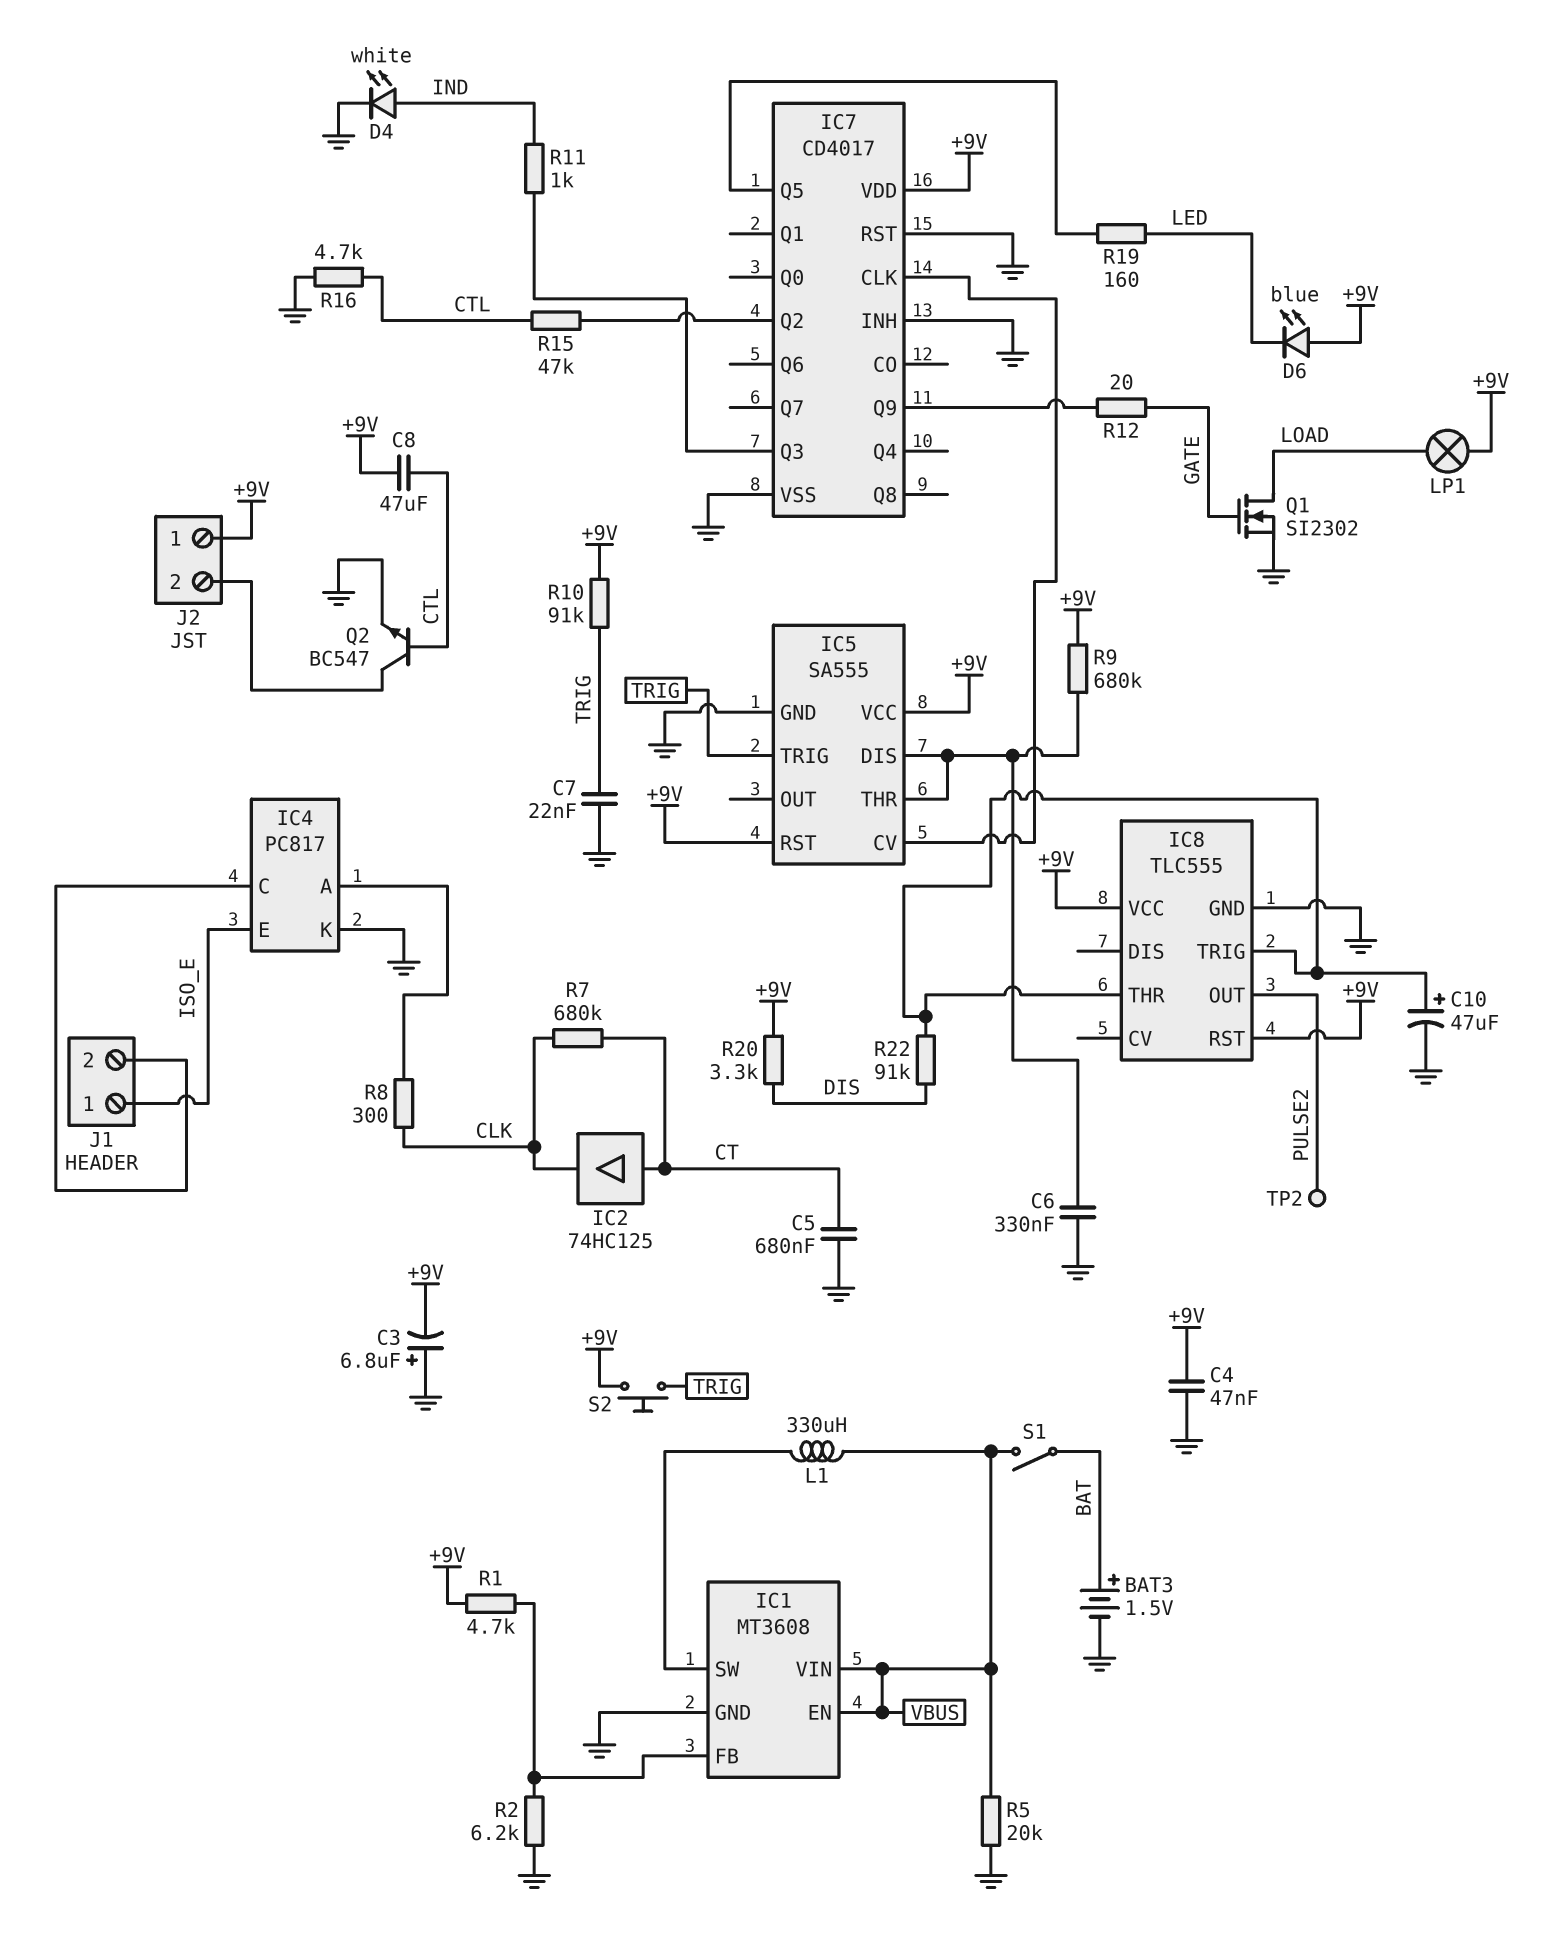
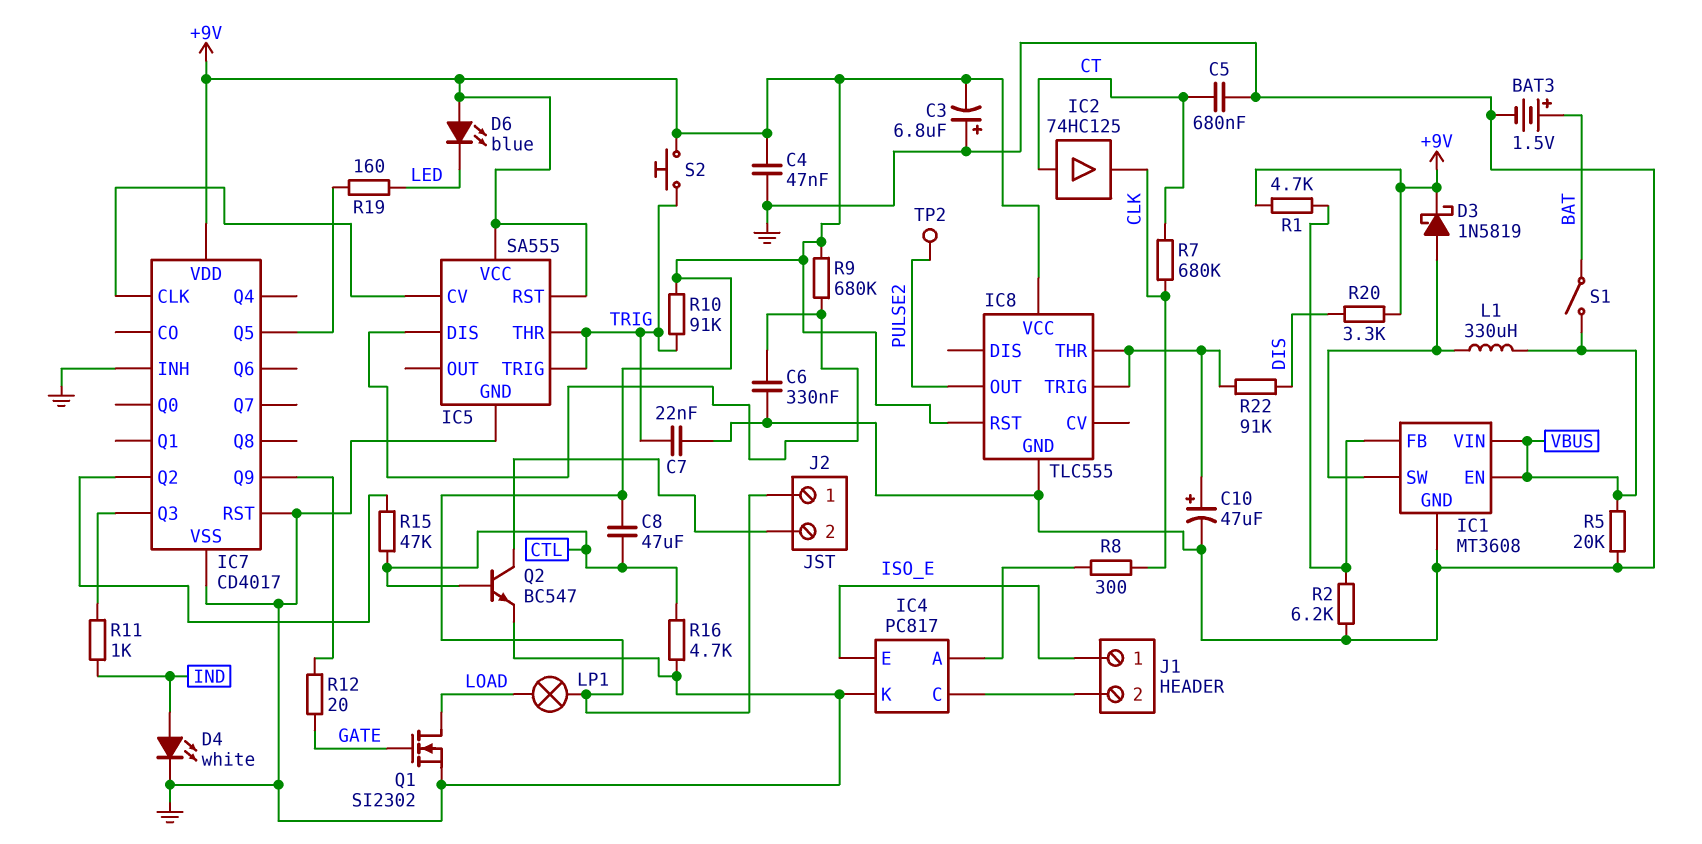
D3: none -> schottky 1N5819 (A IC1/SW, K +9V)
IC5 pin THR: IC5/DIS -> TRIG

